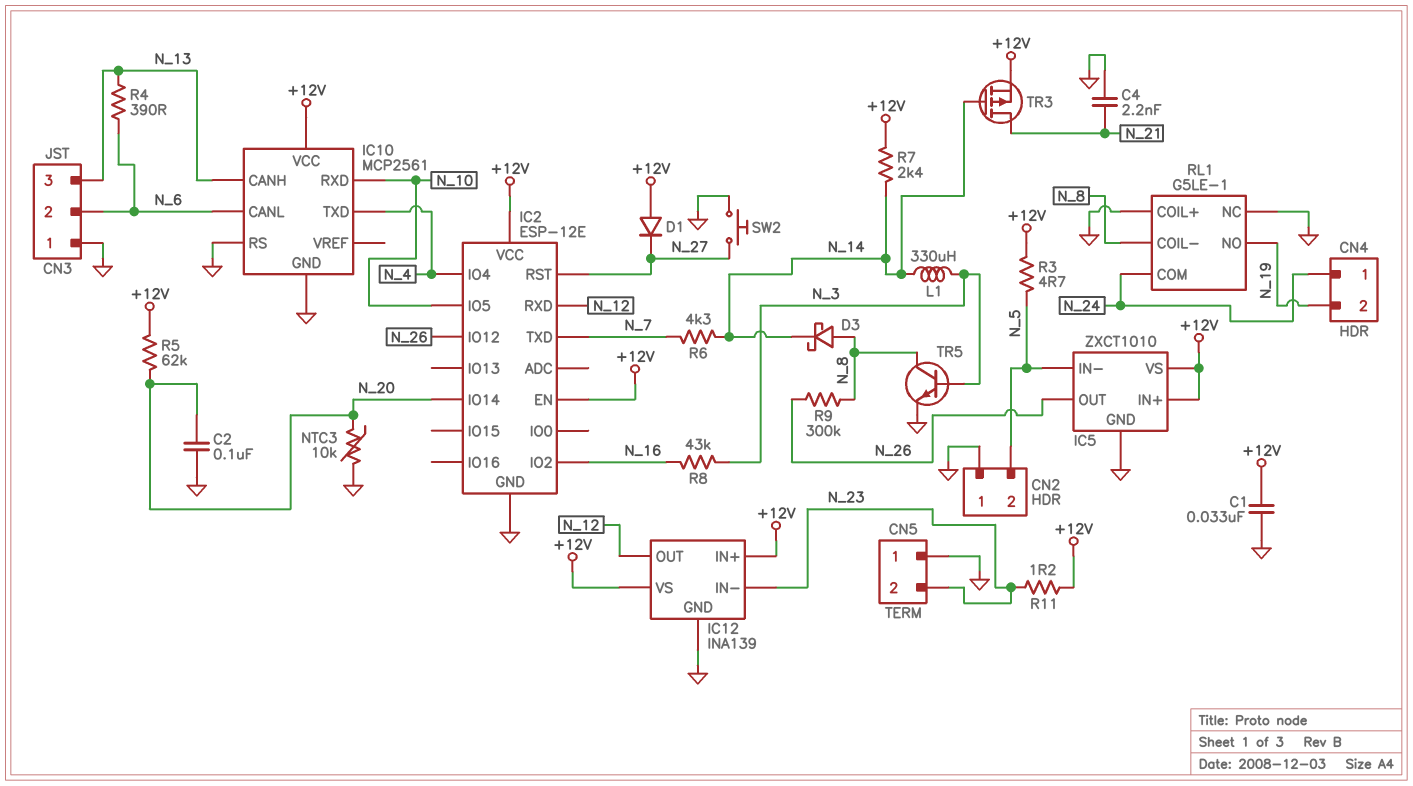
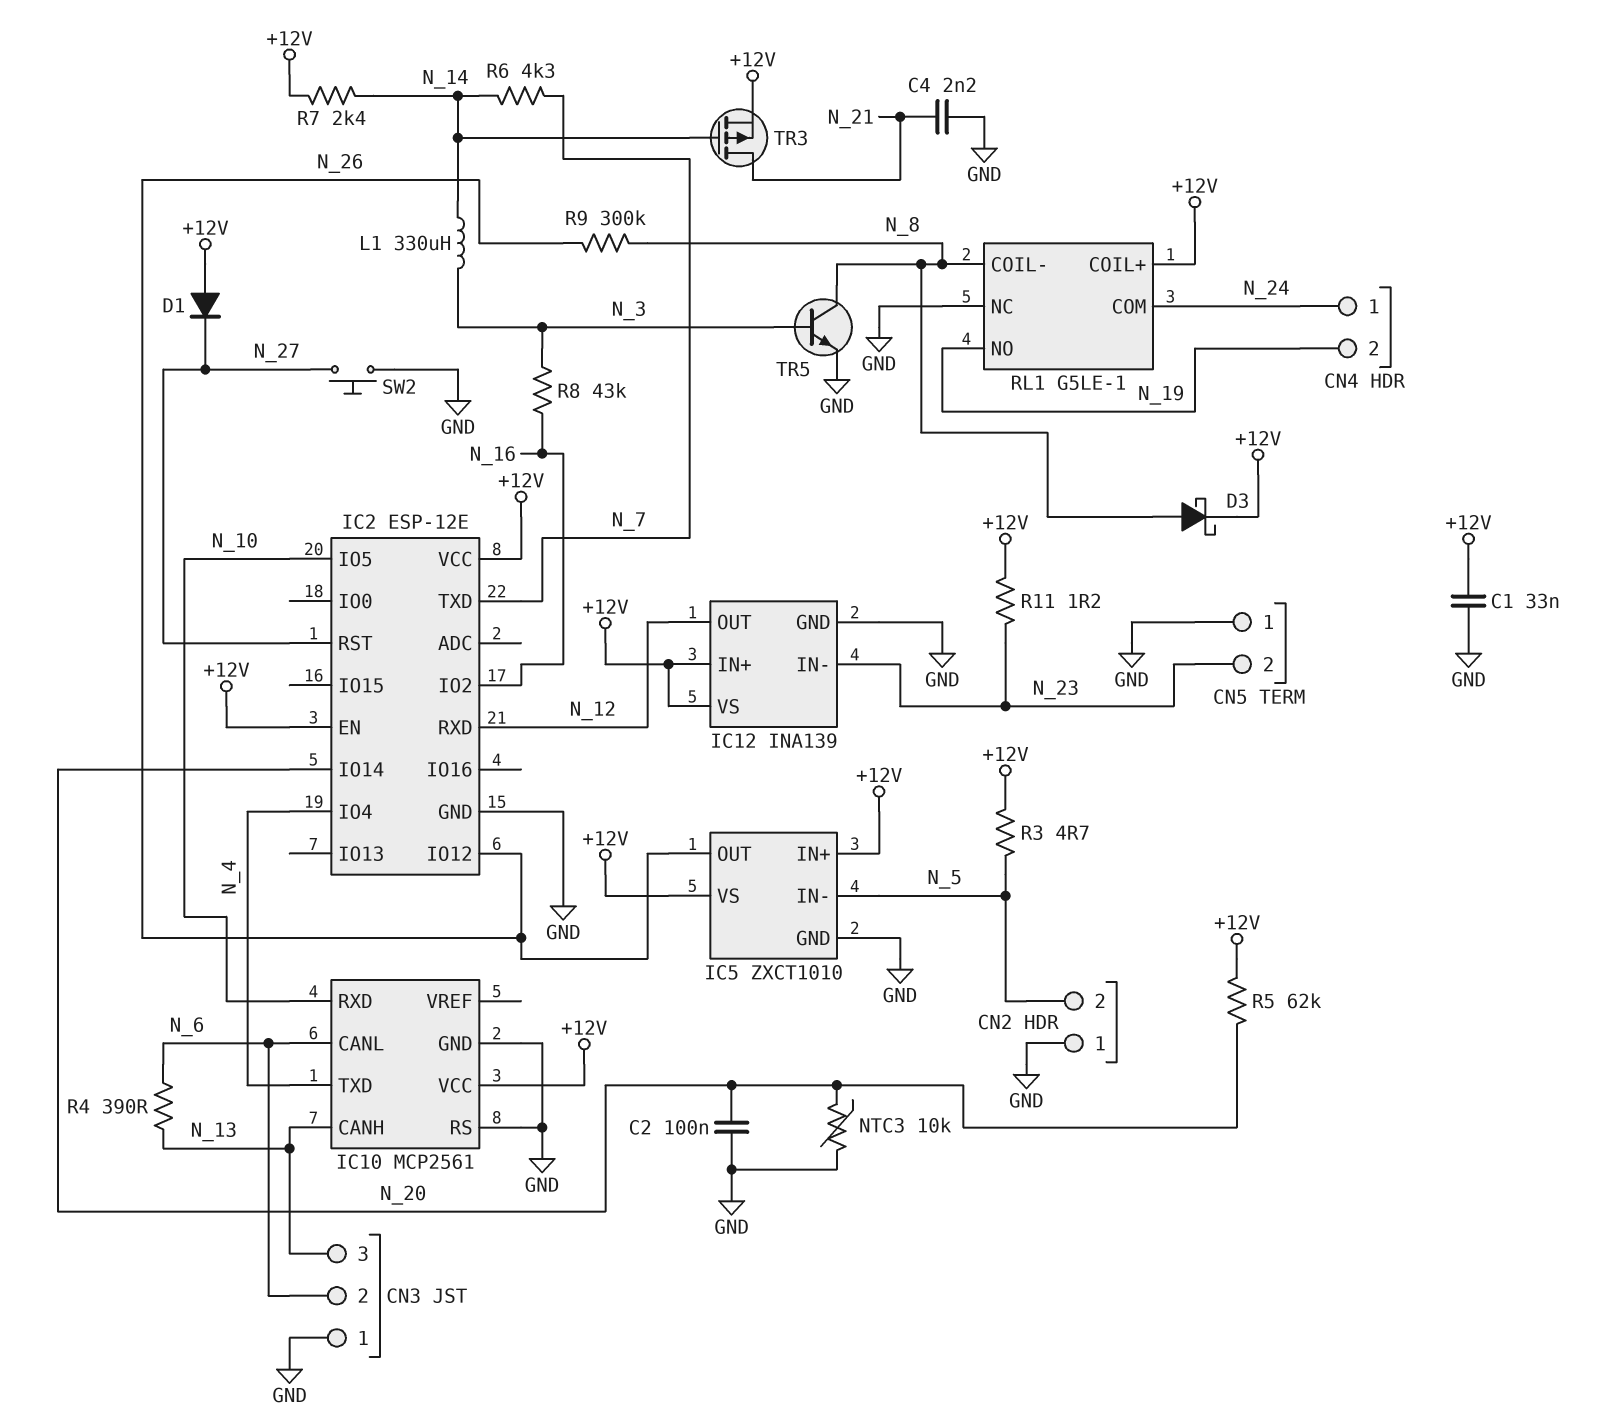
D3: schottky (A N_8, K N_14) -> schottky (A N_8, K +12V)
RL1 pin COIL+: GND -> +12V

